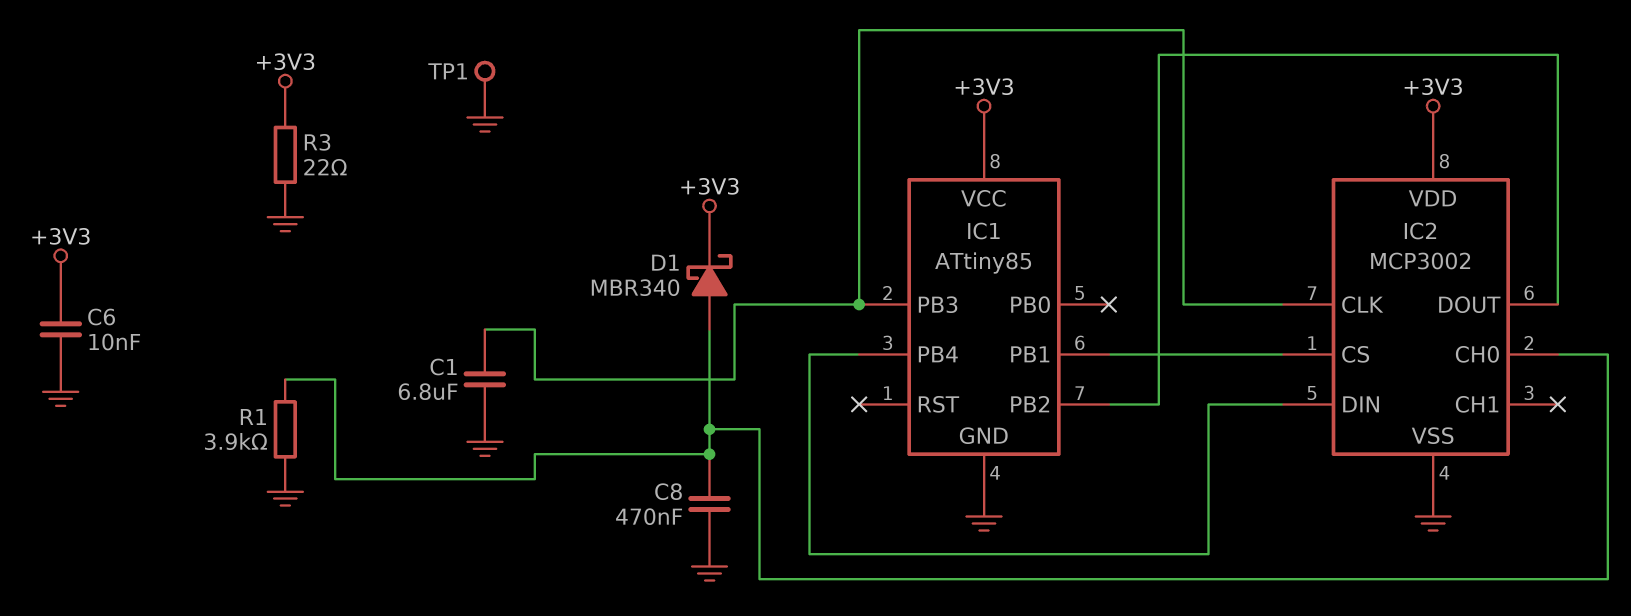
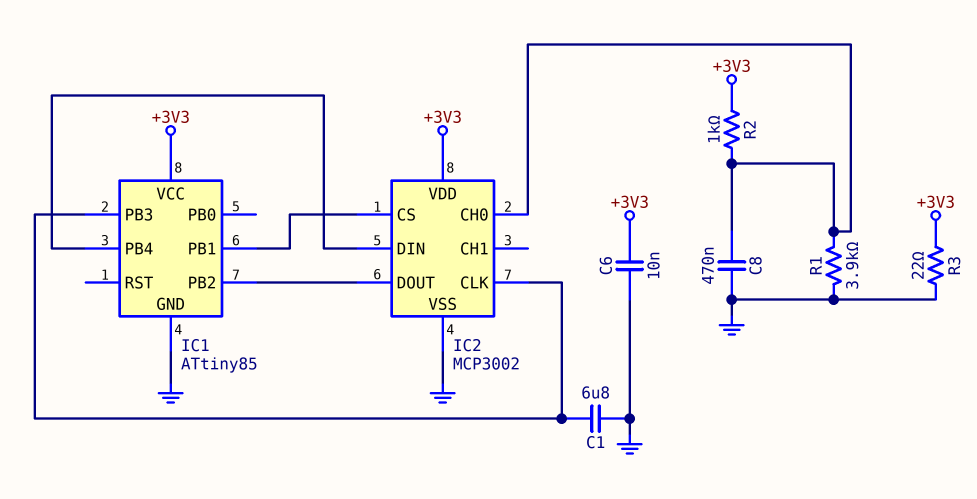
D1: schottky MBR340 (A IC2/CH0, K +3V3) -> none
R2: none -> 1k (+3V3, IC2/CH0)
TP1: test point (GND) -> none

